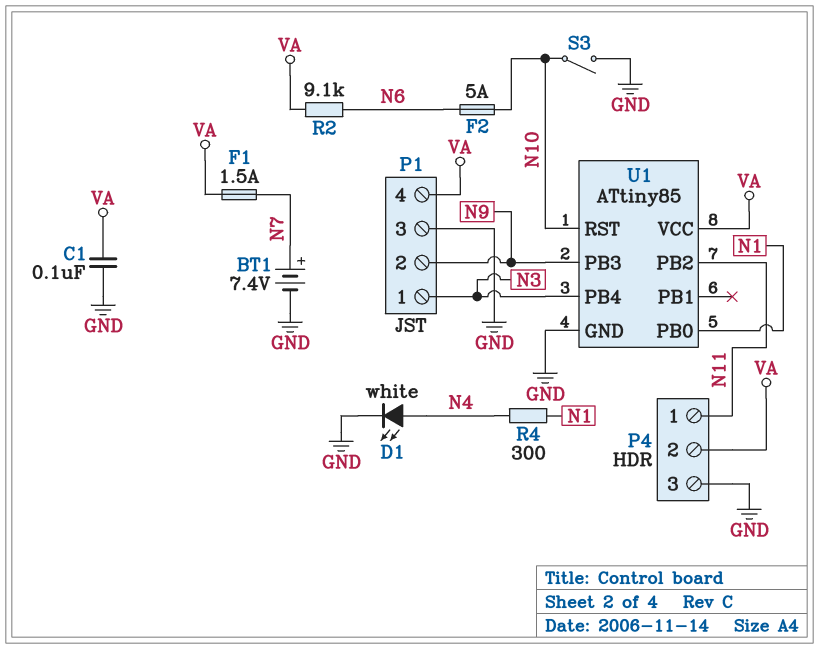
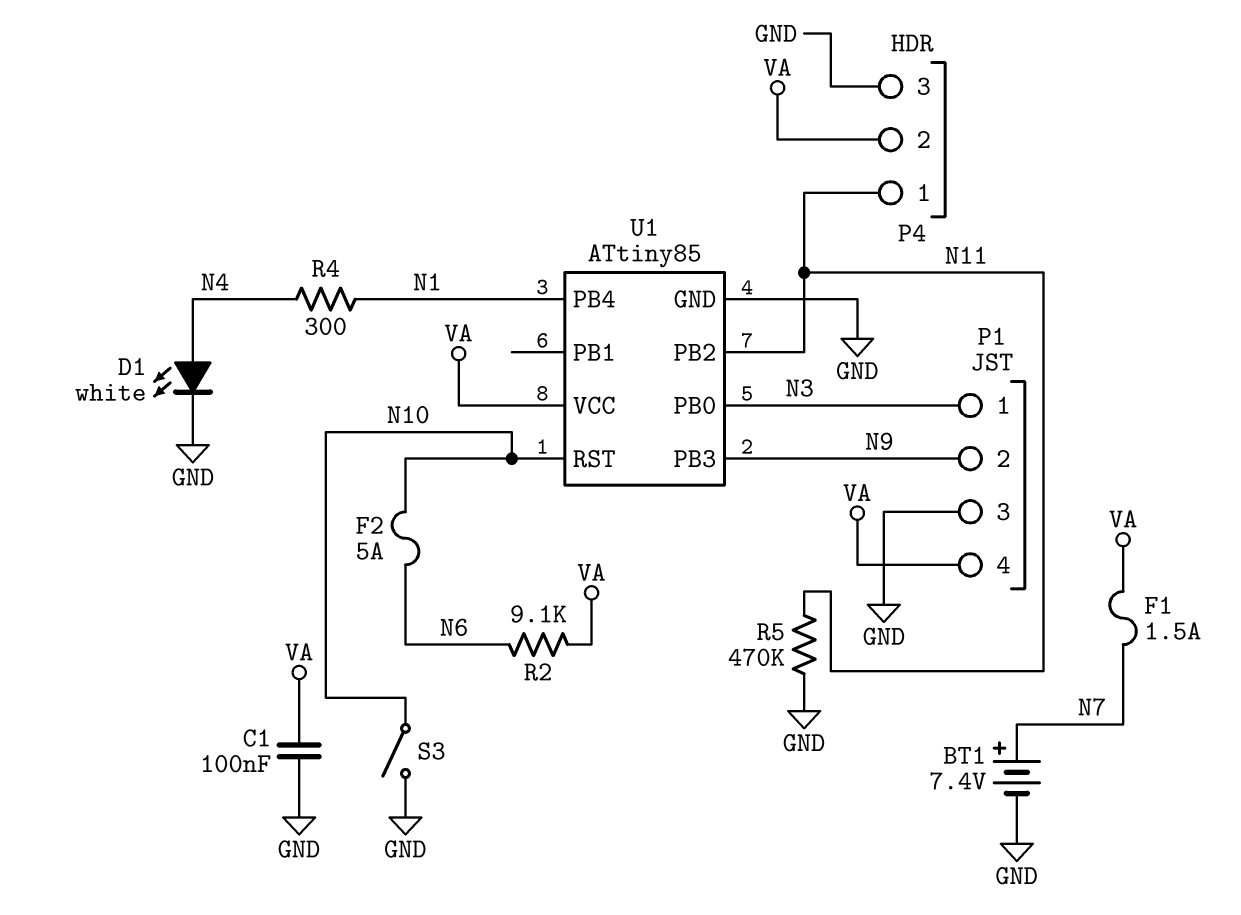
R5: none -> 470k (GND, N11)
U1 pin PB0: N1 -> N3
U1 pin PB4: N3 -> N1

